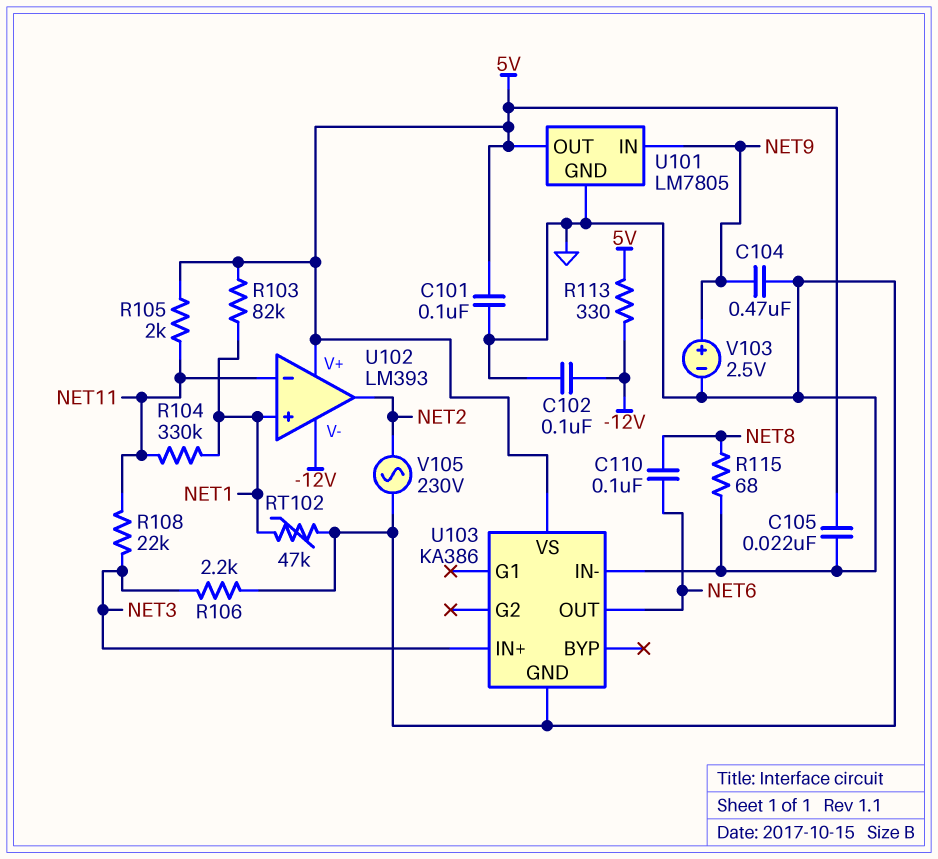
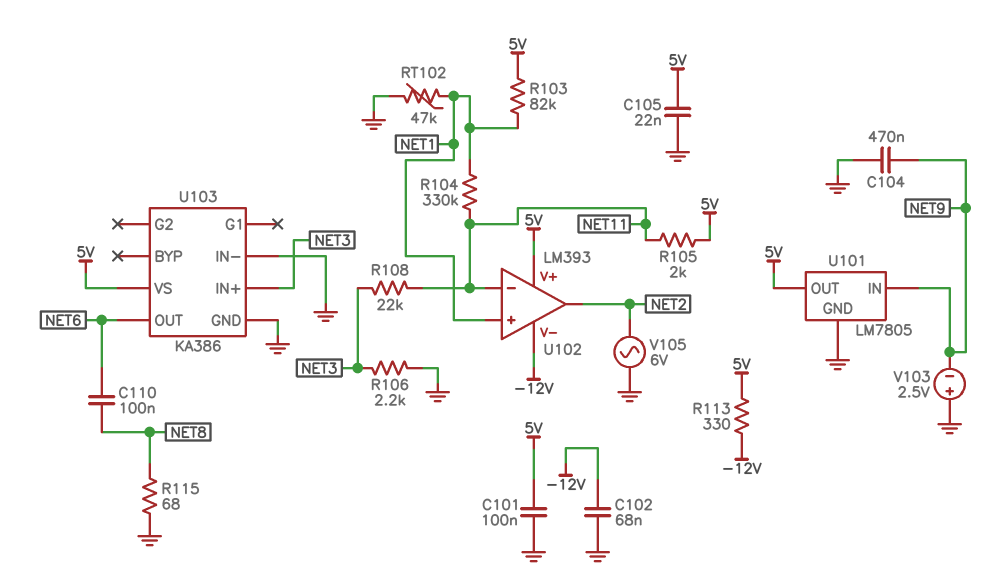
C102: 100nF (-12V, GND) -> 68nF (-12V, GND)
V103: 2.5V (plus NET9, minus GND) -> 2.5V (plus GND, minus NET9)
V105: AC 230V (GND, NET2) -> AC 6V (GND, NET2)

